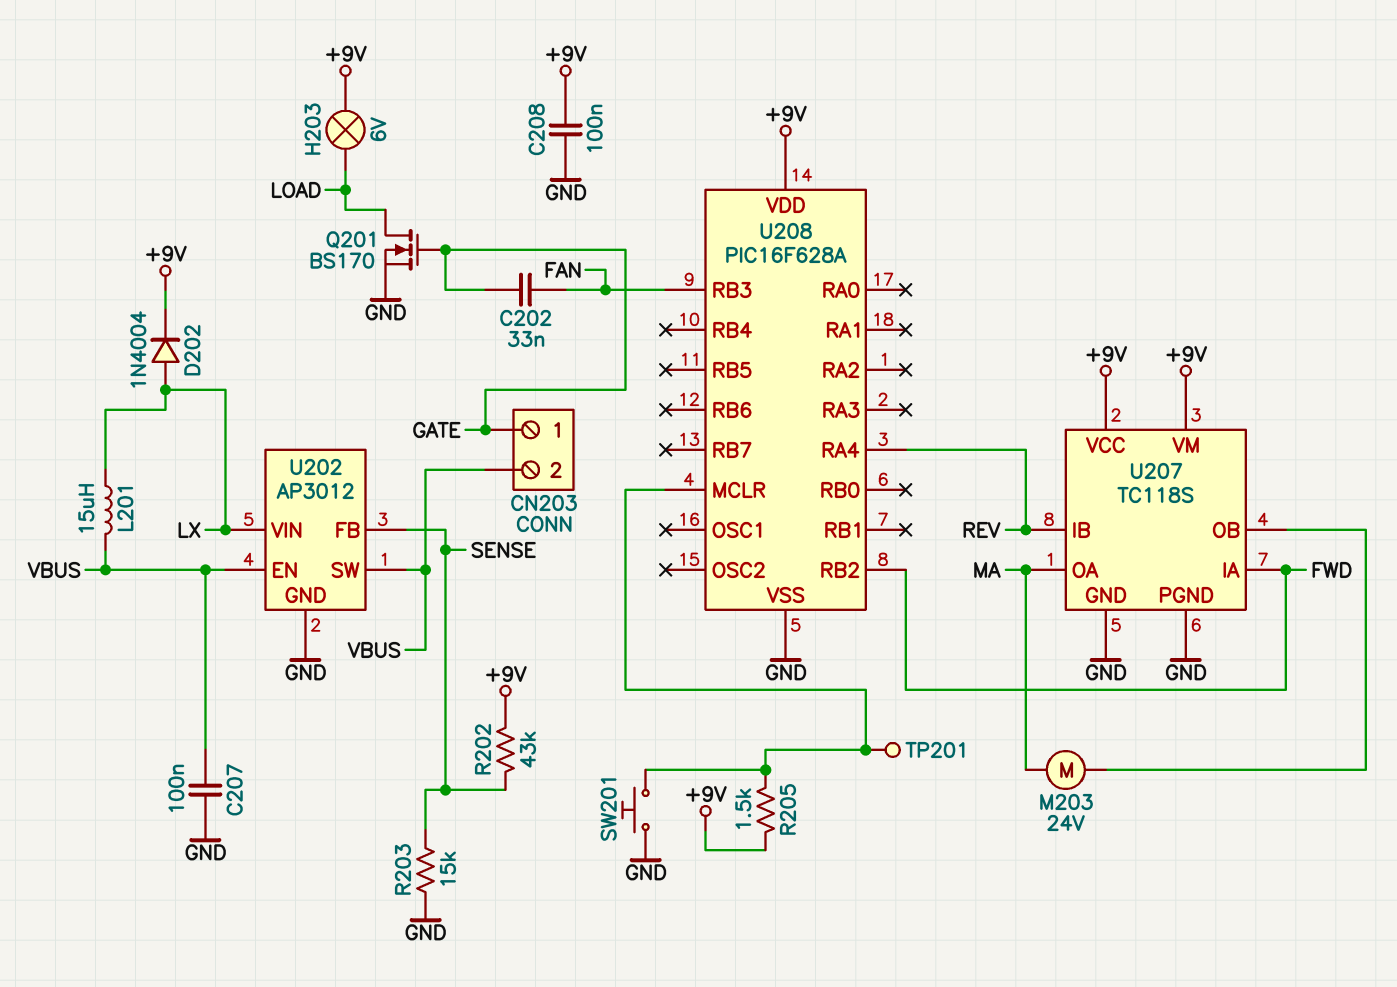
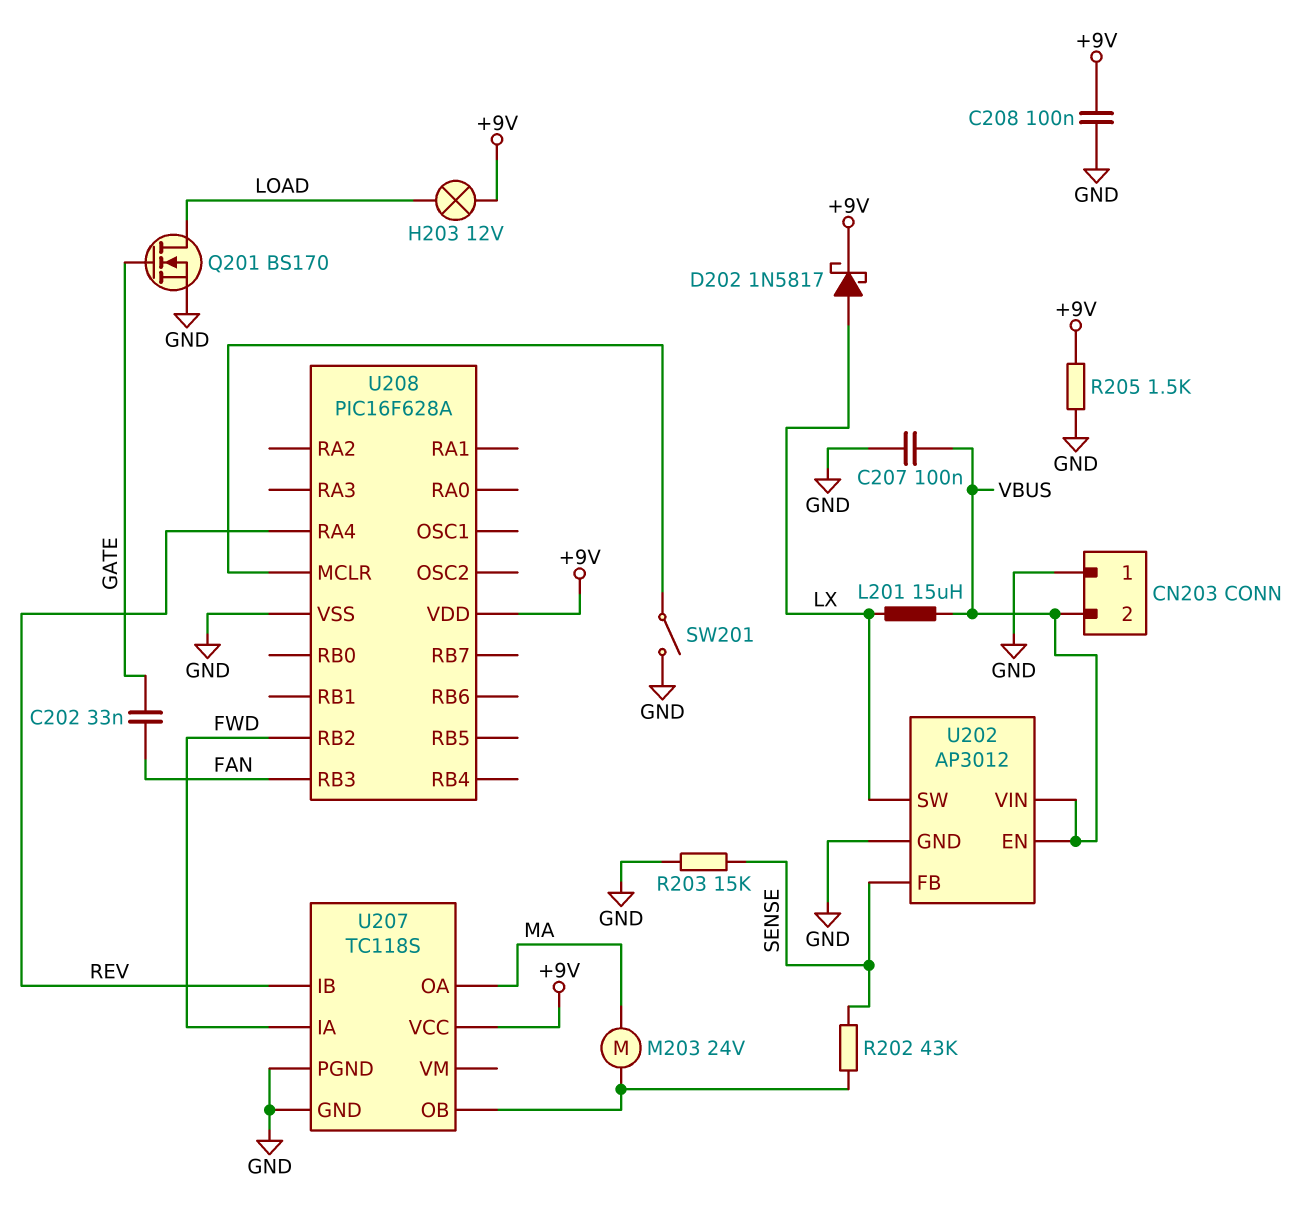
CN203 pin 1: GATE -> GND
D202: diode 1N4004 (A LX, K +9V) -> schottky 1N5817 (A LX, K +9V)
H203: lamp 6V (+9V, LOAD) -> lamp 12V (+9V, LOAD)
R202: 43k (+9V, SENSE) -> 43k (SENSE, U207/OB)
R205: 1.5k (+9V, U208/MCLR) -> 1.5k (+9V, GND)
SW201: button (GND, U208/MCLR) -> switch (GND, U208/MCLR)
TP201: test point (U208/MCLR) -> none
U202 pin SW: VBUS -> LX
U202 pin VIN: LX -> VBUS
U207 pin VM: +9V -> none

